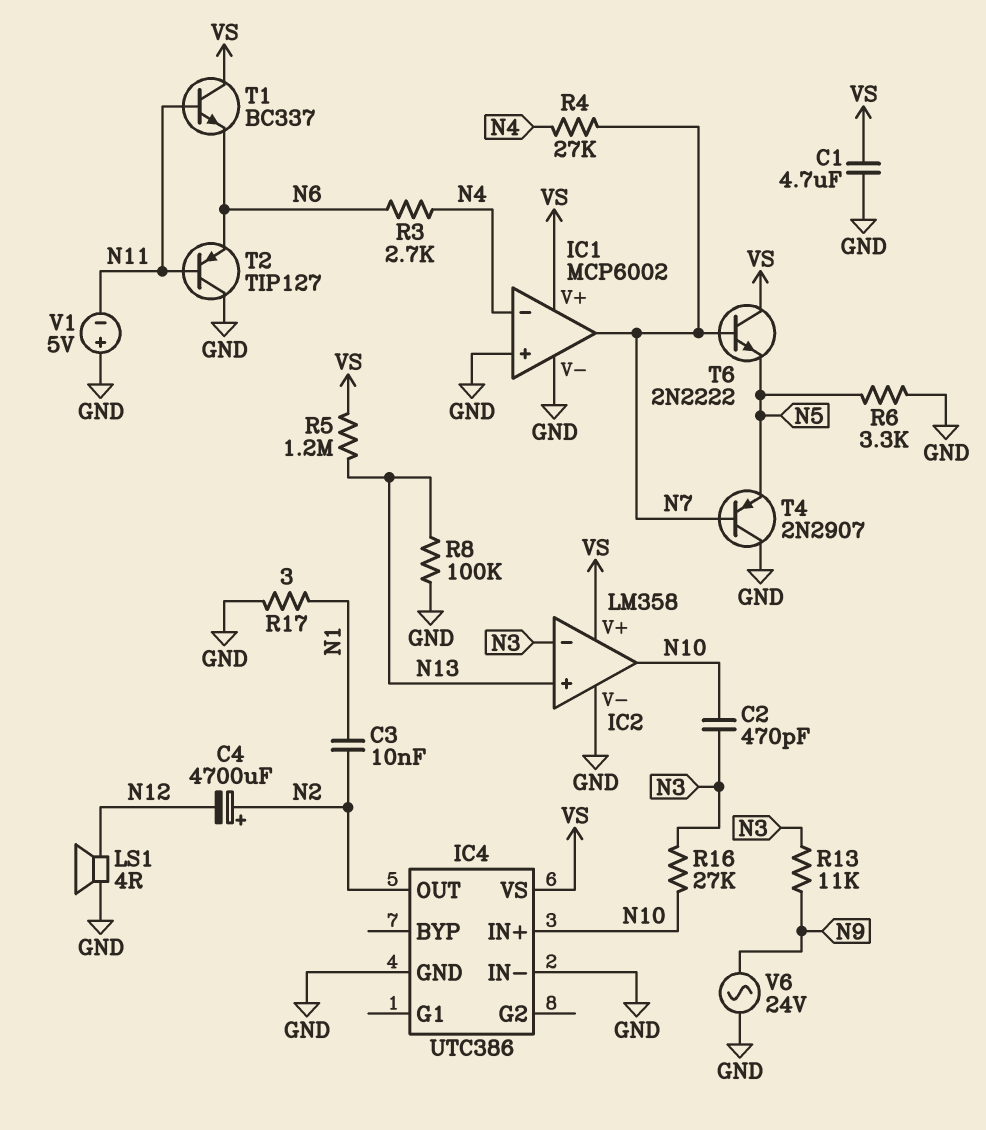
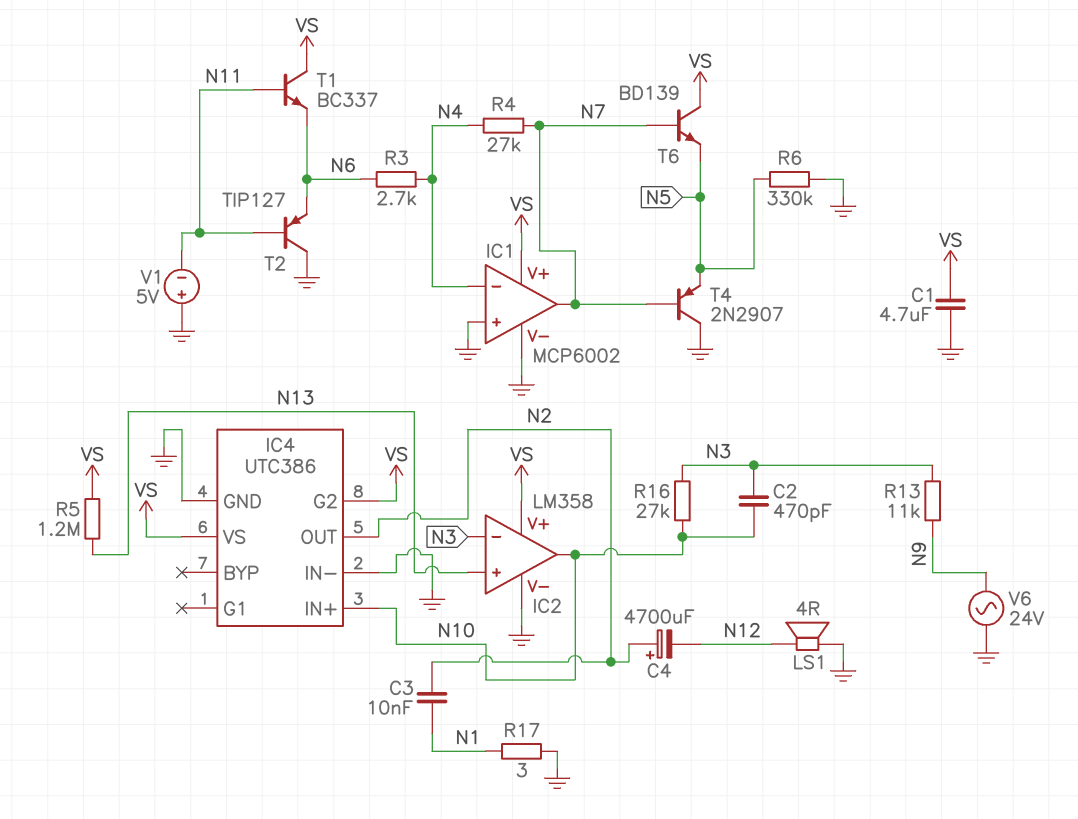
IC4 pin G2: none -> VS
R6: 3.3k (GND, N5) -> 330k (GND, N5)
R8: 100k (GND, N13) -> none
T6: NPN 2N2222 (B N7, C VS, E N5) -> NPN BD139 (B N7, C VS, E N5)

